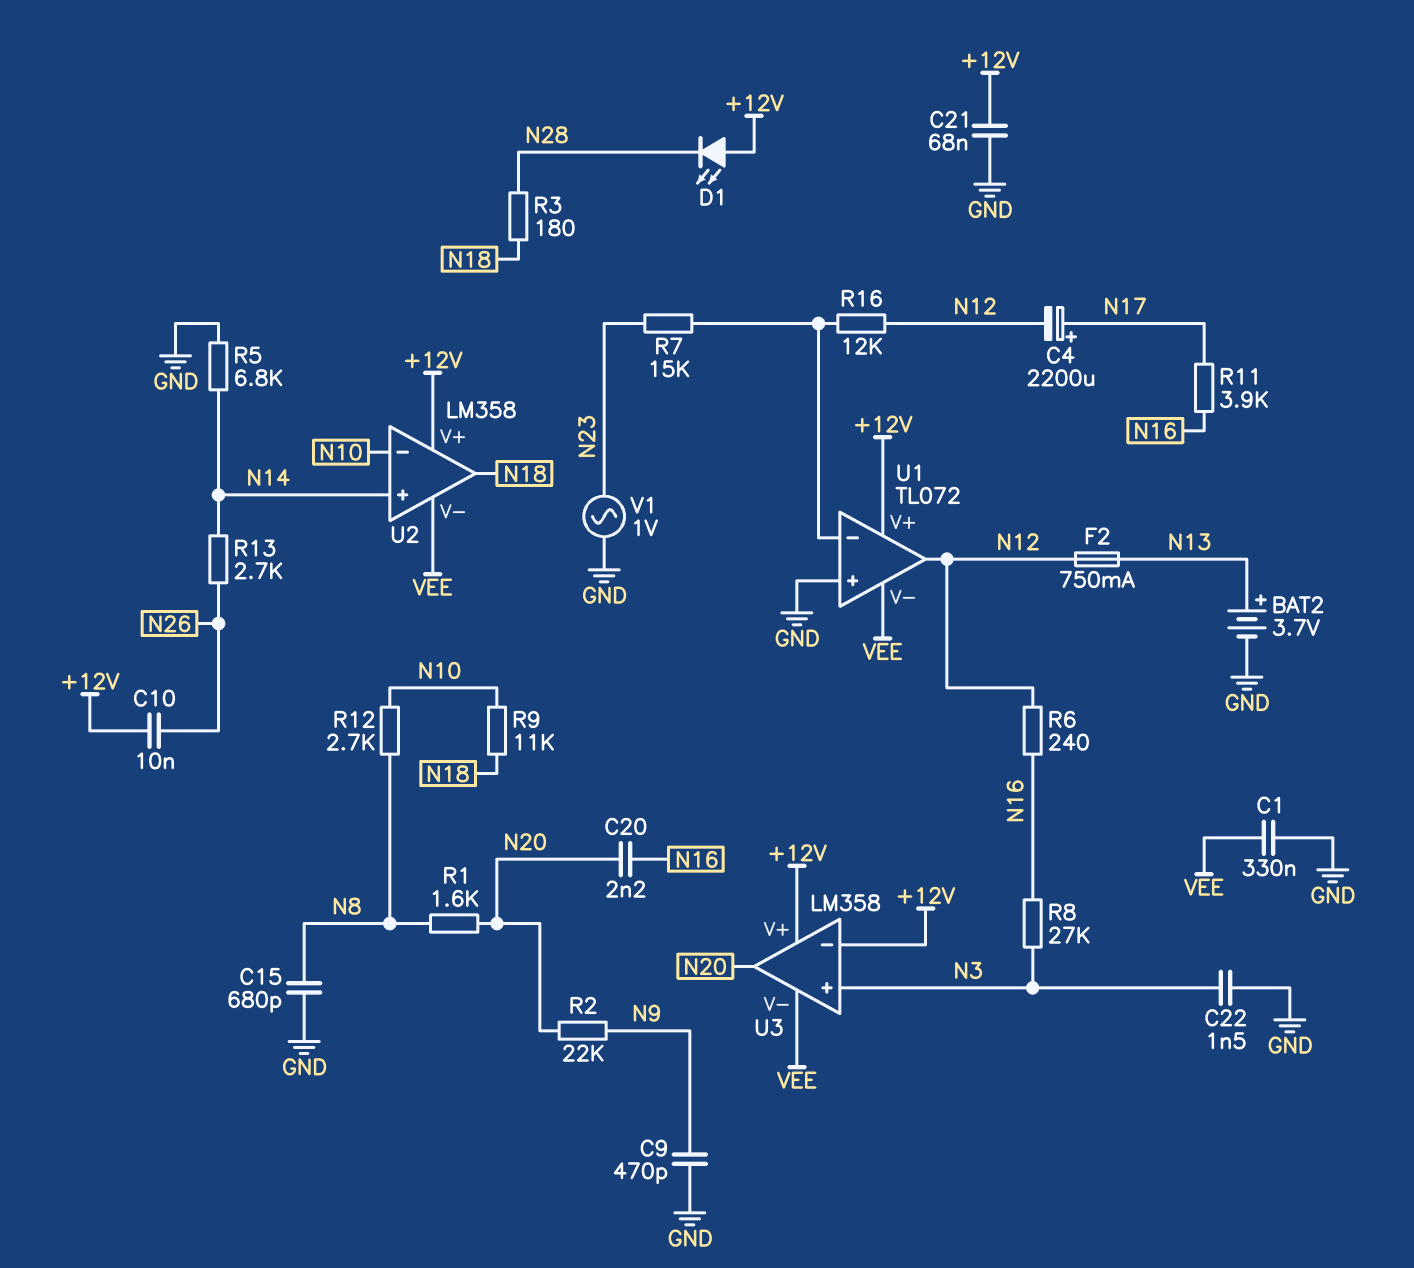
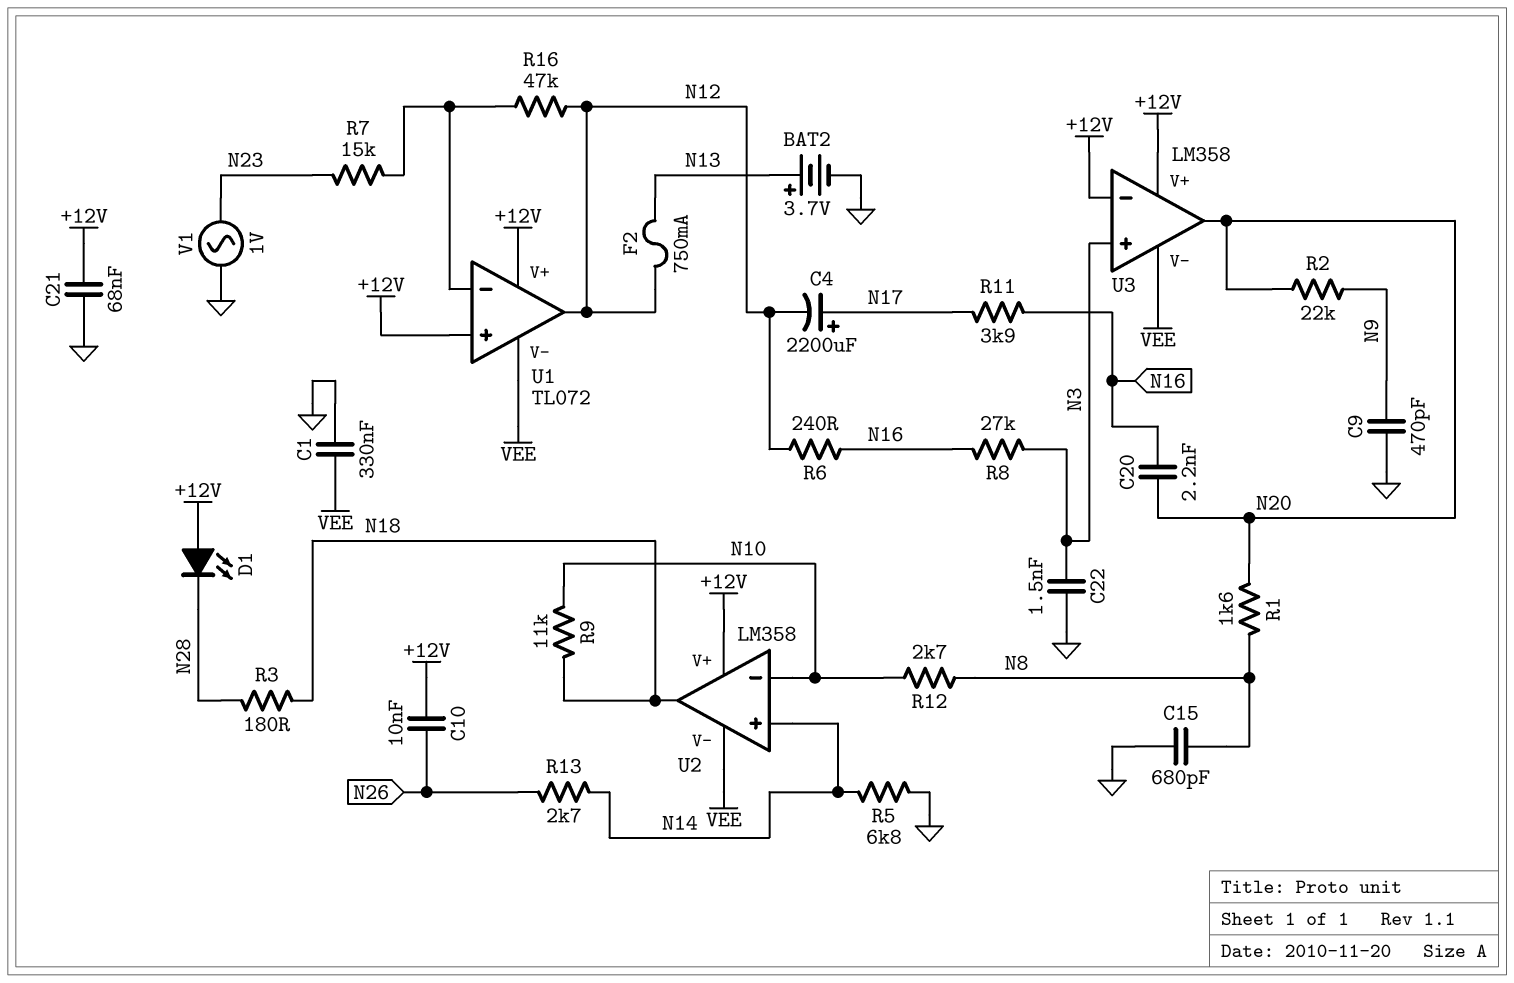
R16: 12k (N12, U1/in-) -> 47k (N12, U1/in-)
U1 pin in+: GND -> +12V

